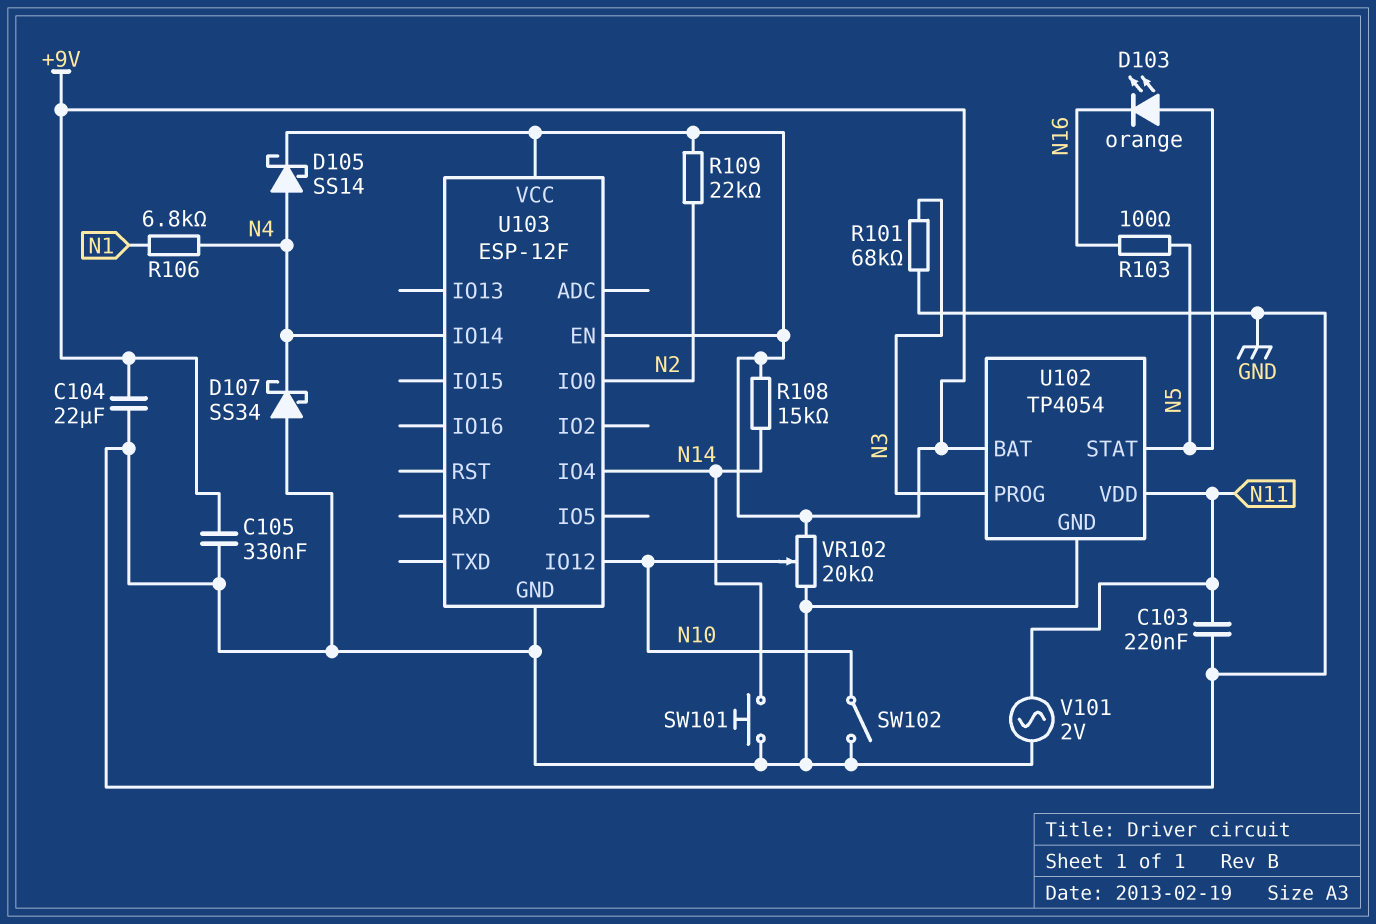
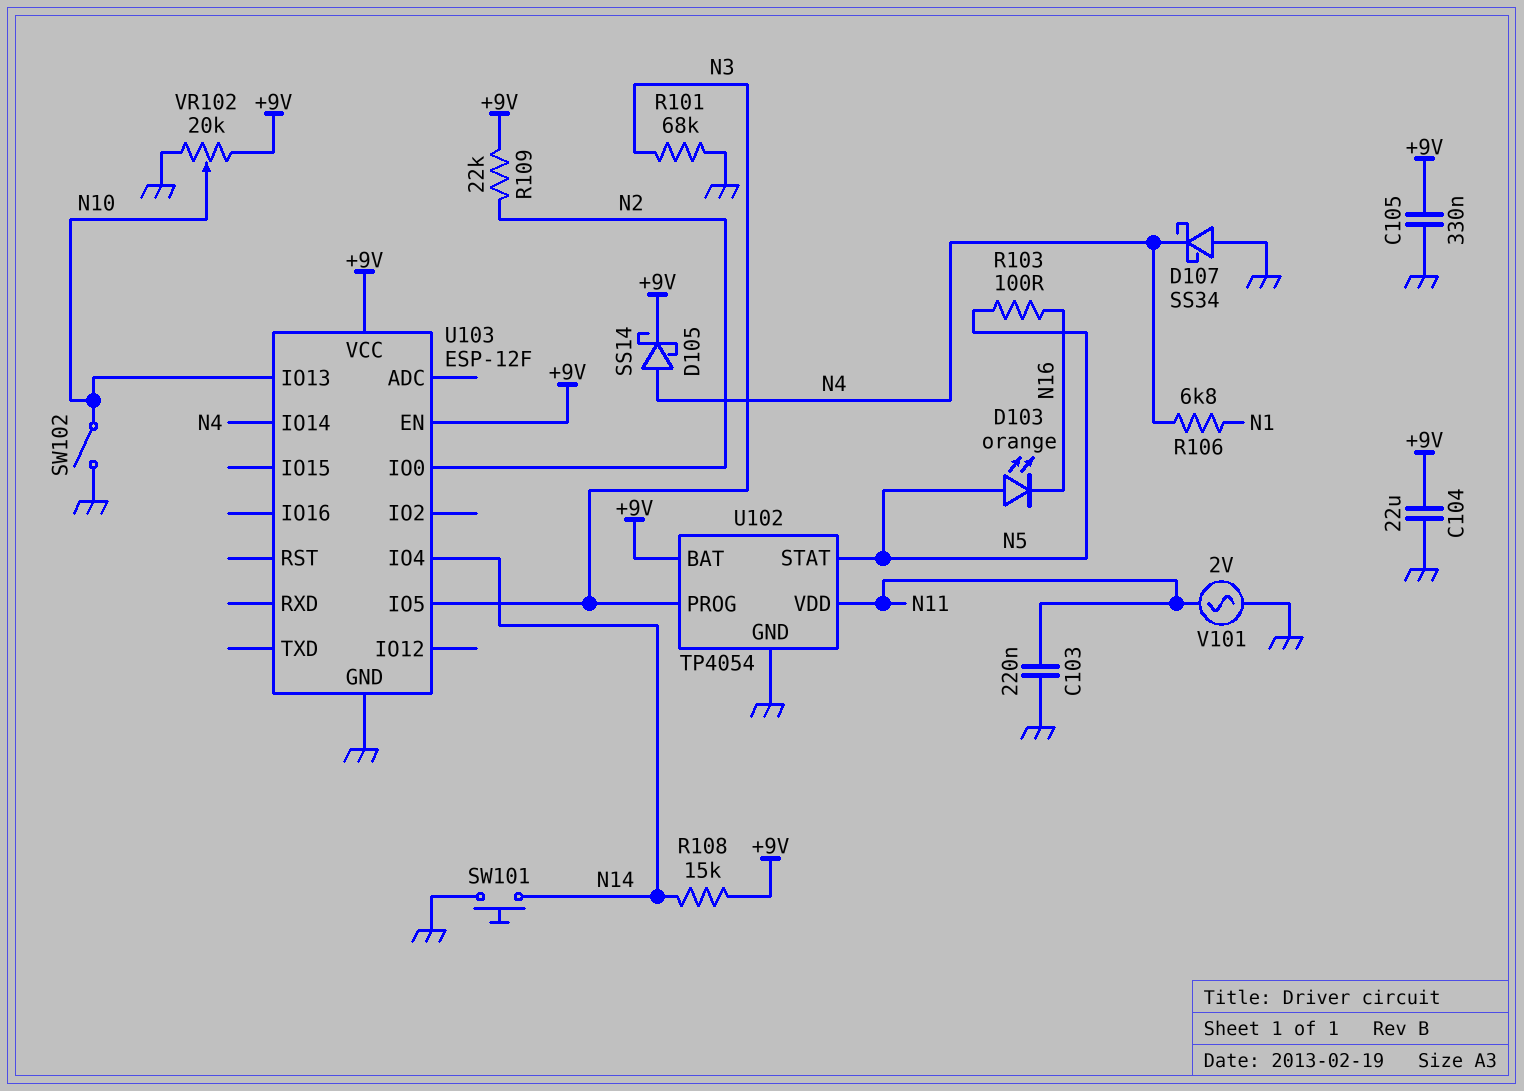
U103 pin IO5: none -> N3
U103 pin IO12: N10 -> none
U103 pin IO13: none -> N10

